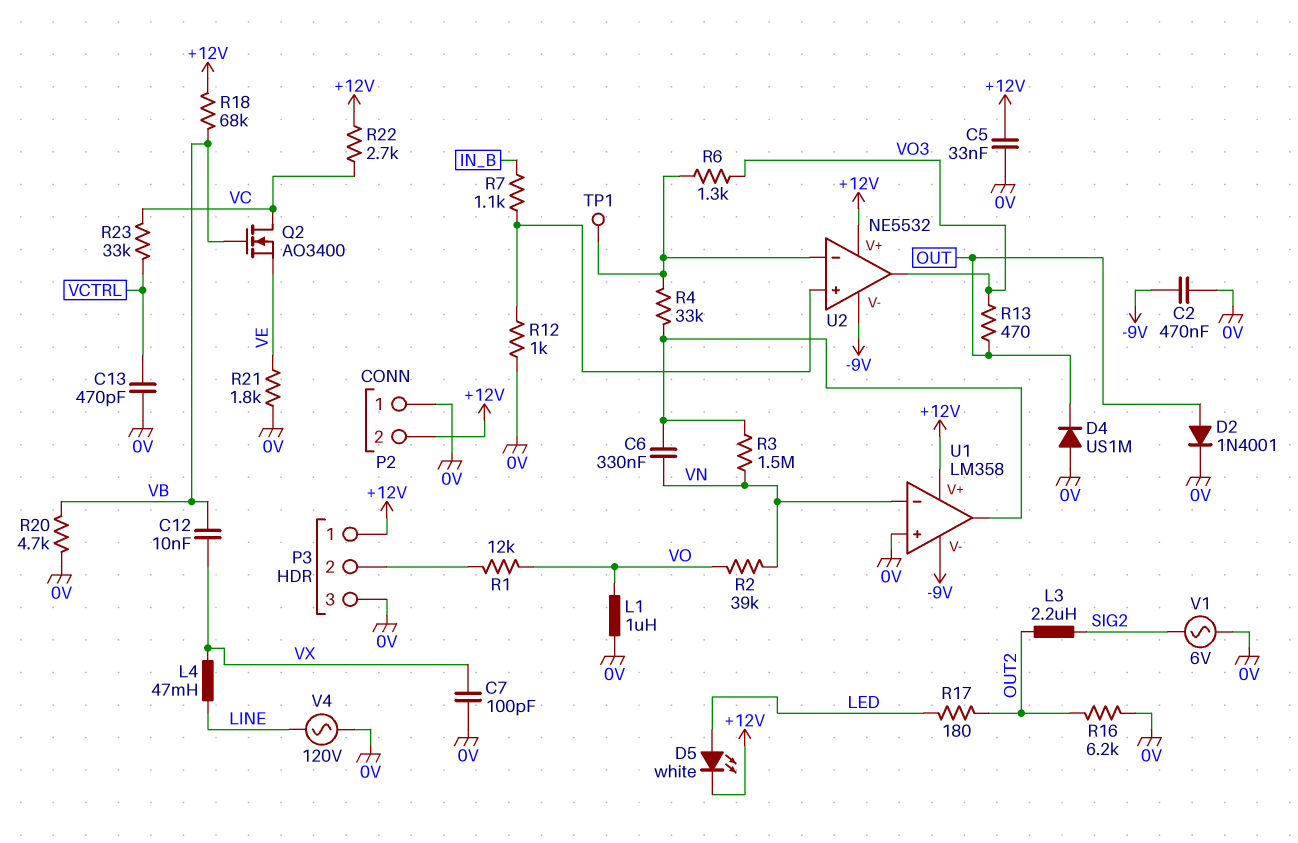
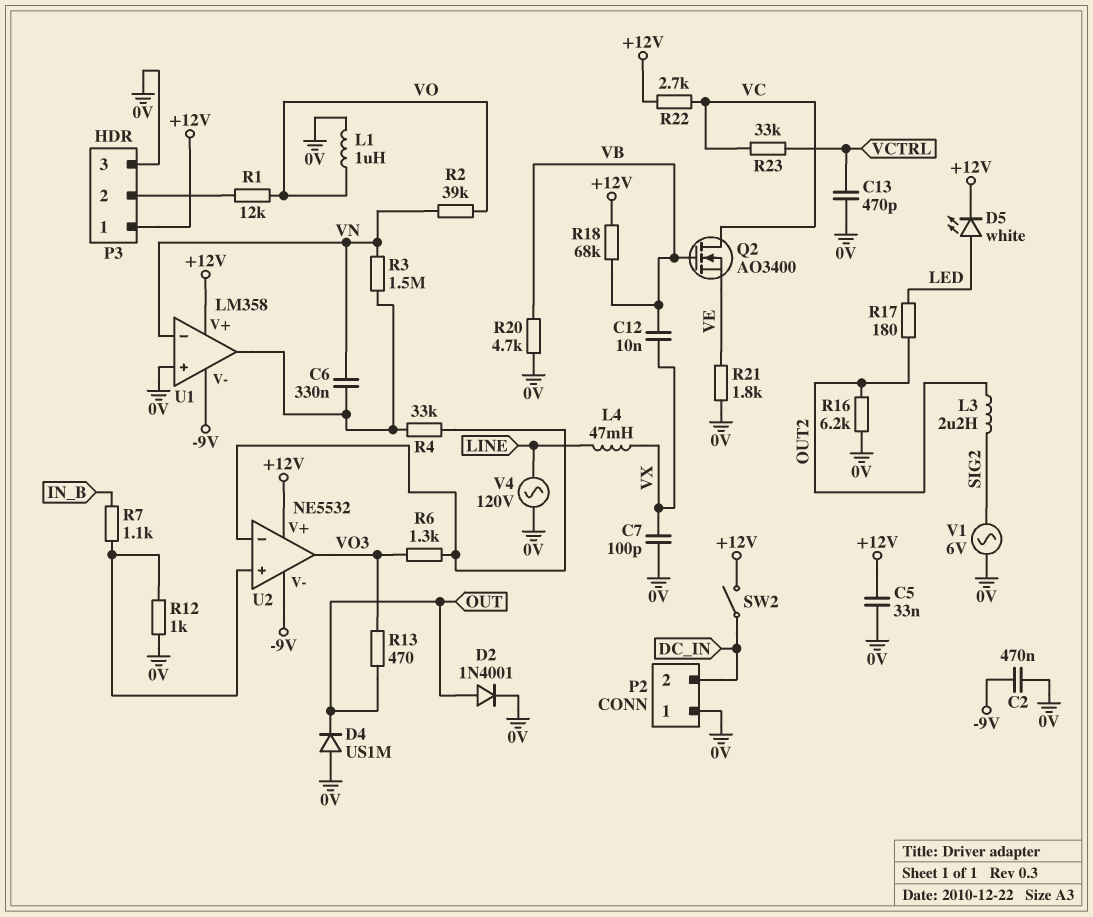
P2 pin 2: +12V -> DC_IN
SW2: none -> switch (+12V, DC_IN)
TP1: test point (U2/in-) -> none

